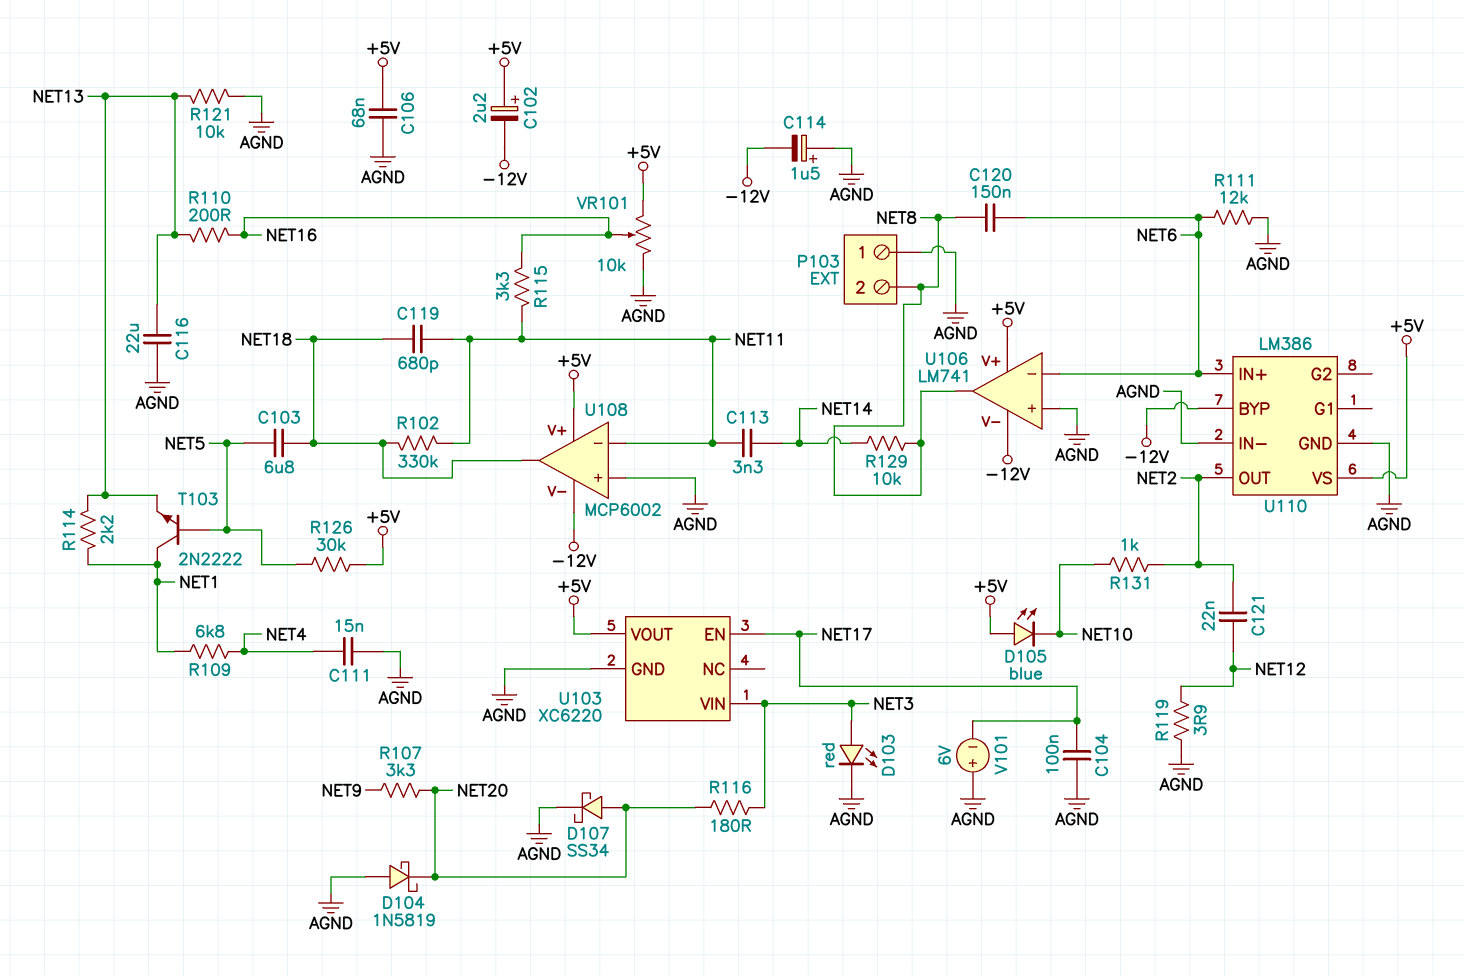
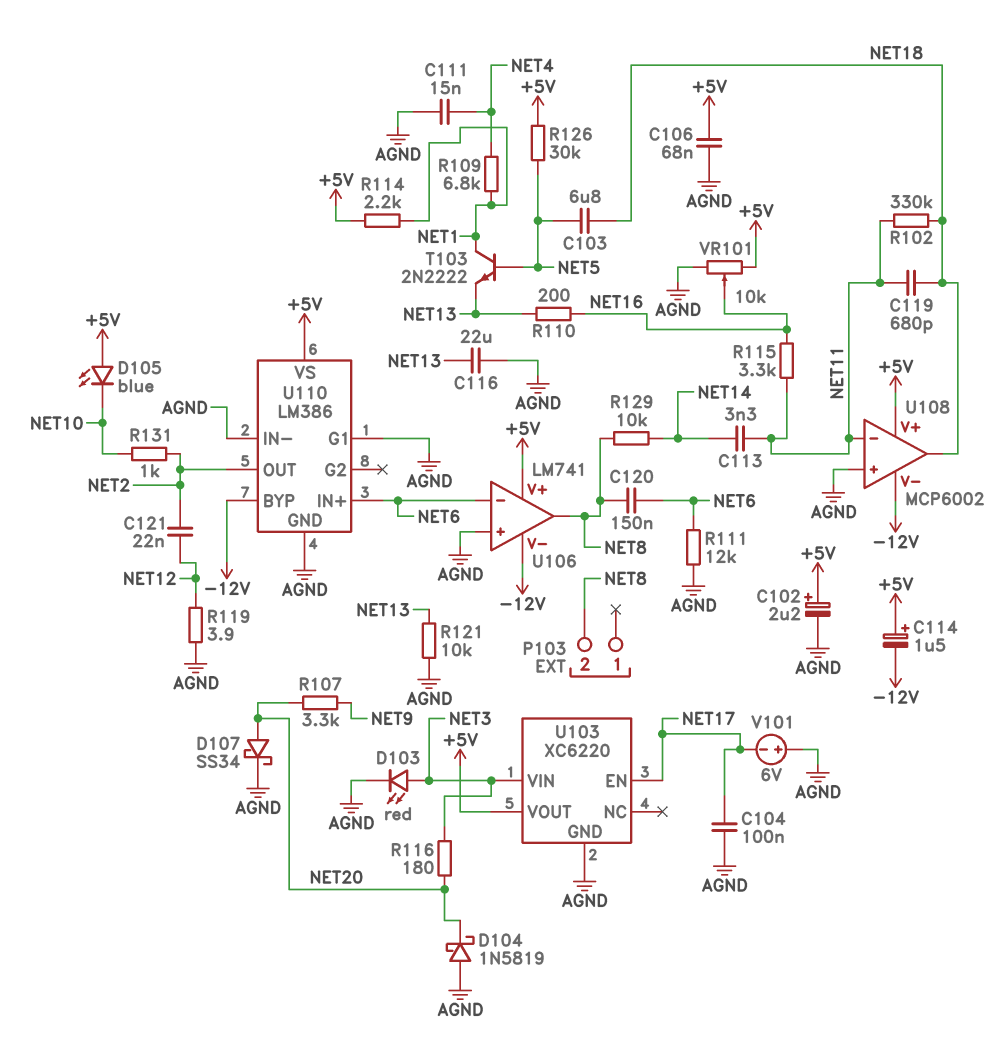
C102: 2.2uF (plus +5V, minus -12V) -> 2.2uF (plus +5V, minus AGND)
C114: 1.5uF (plus AGND, minus -12V) -> 1.5uF (plus +5V, minus -12V)
P103 pin 1: AGND -> none
R114: 2.2k (NET1, NET13) -> 2.2k (+5V, NET1)
U110 pin G1: none -> AGND

